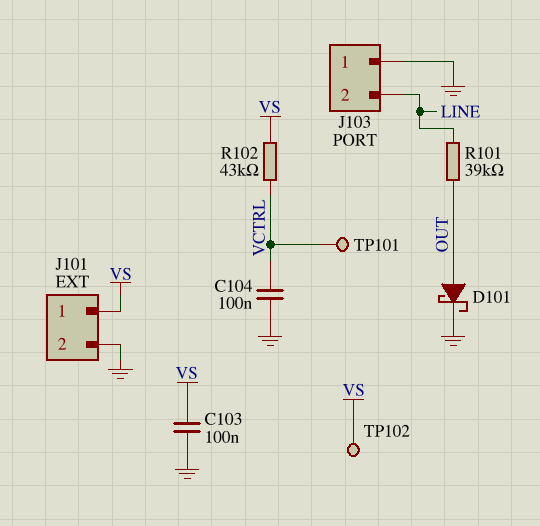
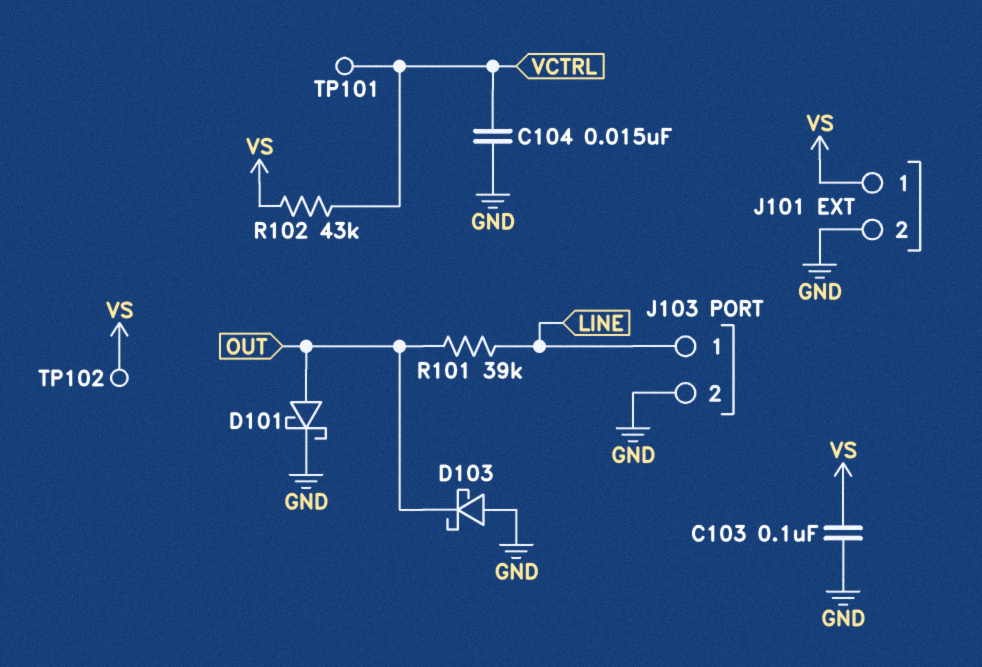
C104: 100nF (GND, VCTRL) -> 15nF (GND, VCTRL)
D103: none -> schottky (A GND, K OUT)
J103 pin 1: GND -> LINE
J103 pin 2: LINE -> GND

